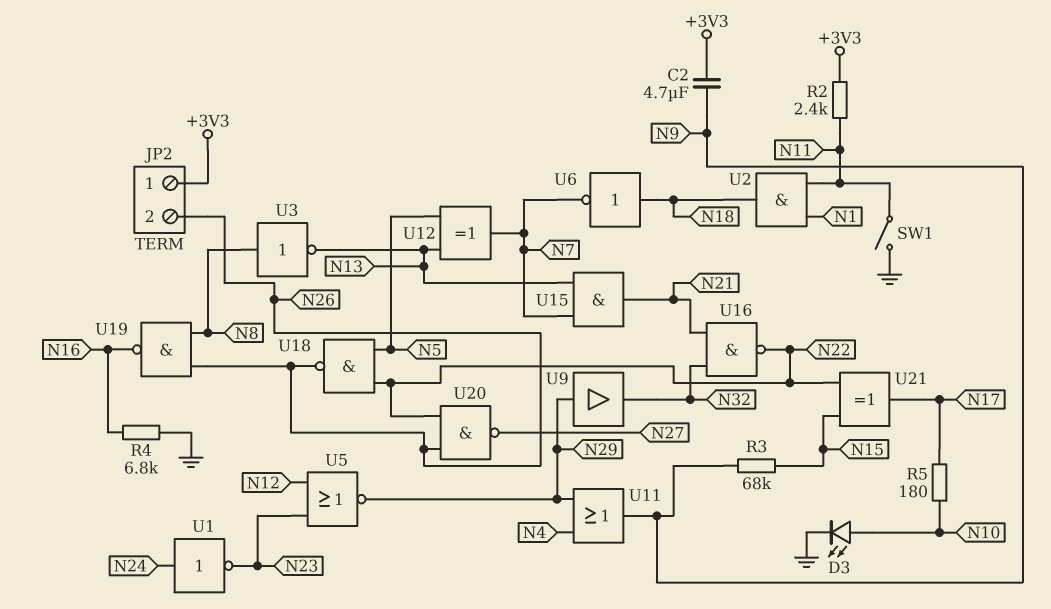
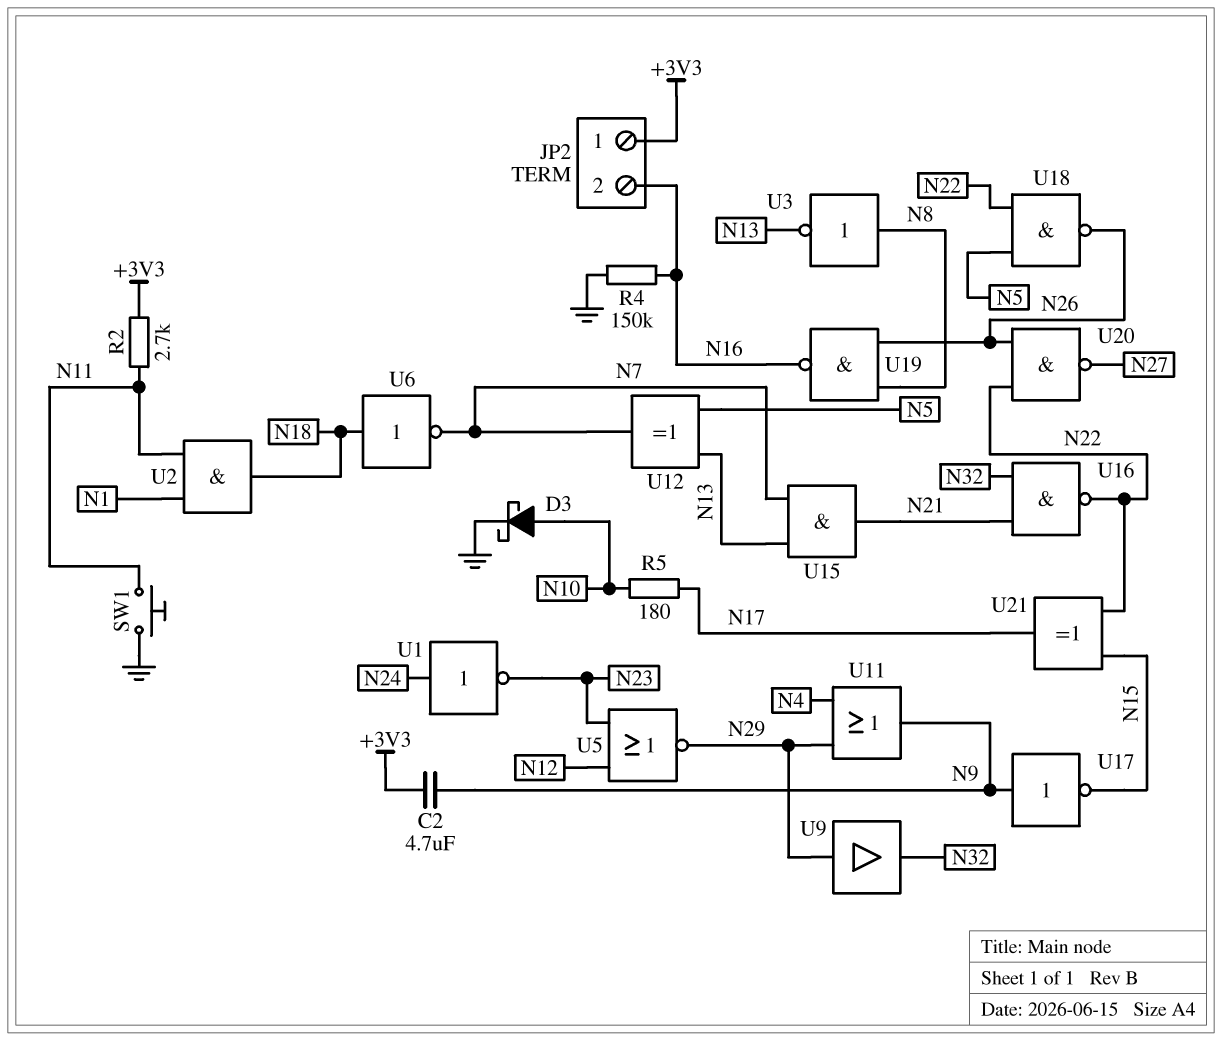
D3: LED (A N10, K GND) -> schottky (A N10, K GND)
JP2 pin 2: N26 -> N16
R2: 2.4k (+3V3, N11) -> 2.7k (+3V3, N11)
R3: 68k (N9, N15) -> none
R4: 6.8k (GND, N16) -> 150k (GND, N16)
SW1: switch (GND, N11) -> button (GND, N11)
U17: none -> NOT (in N9, out N15)

